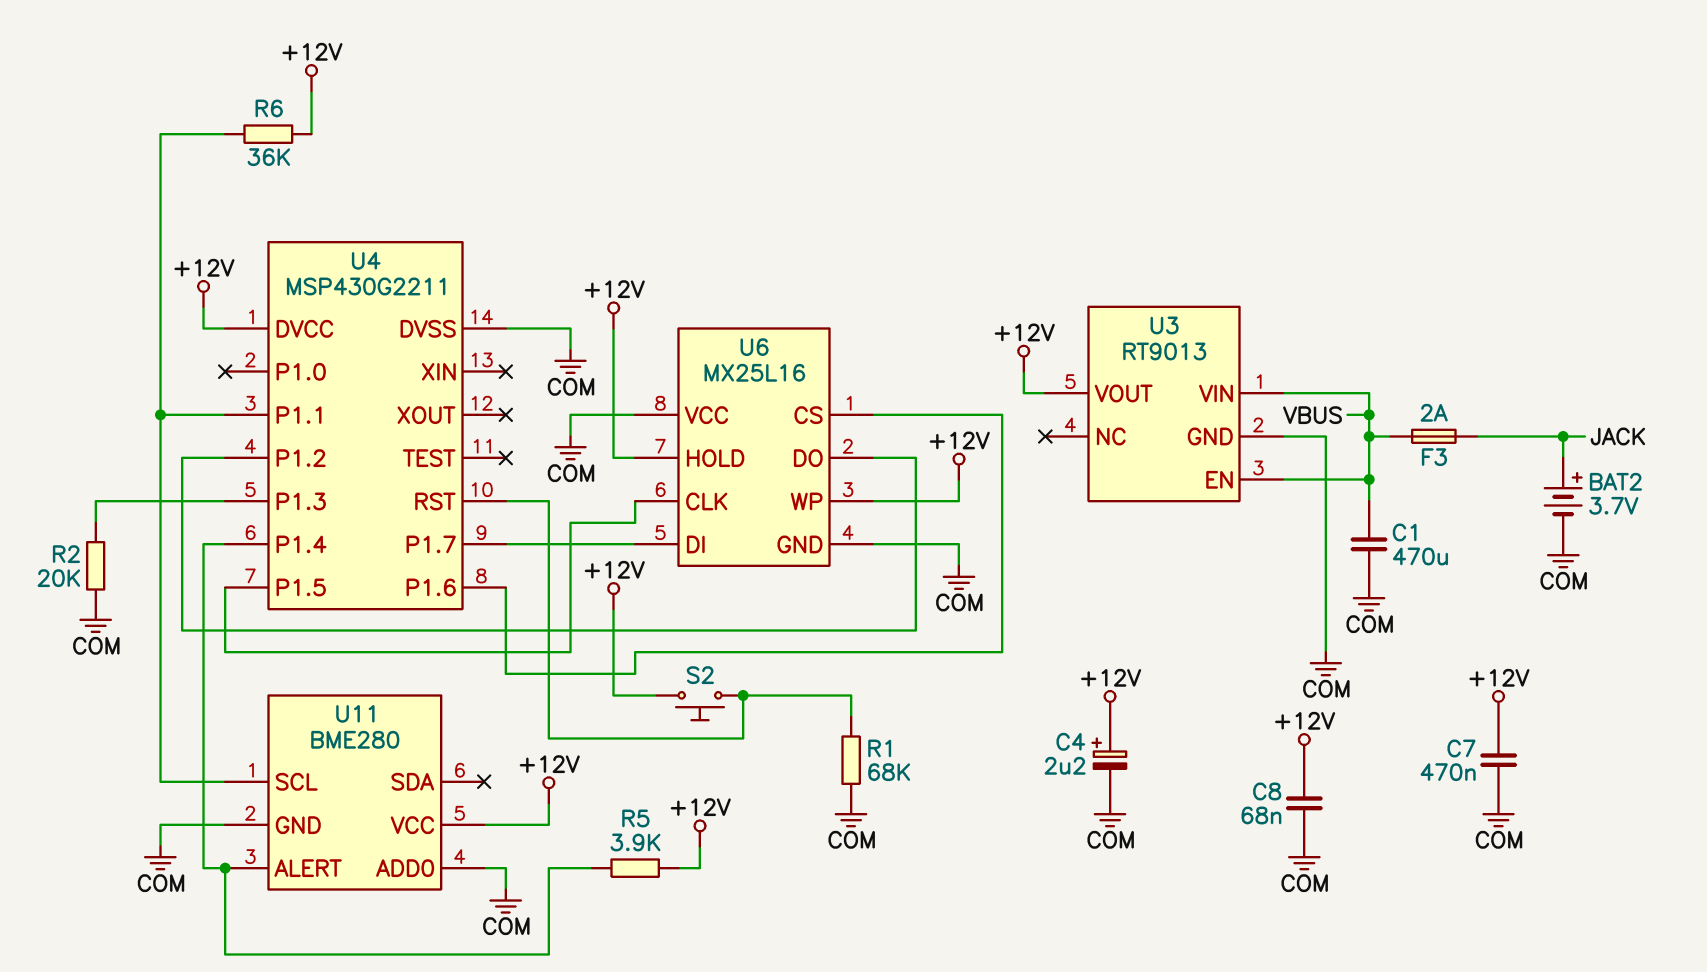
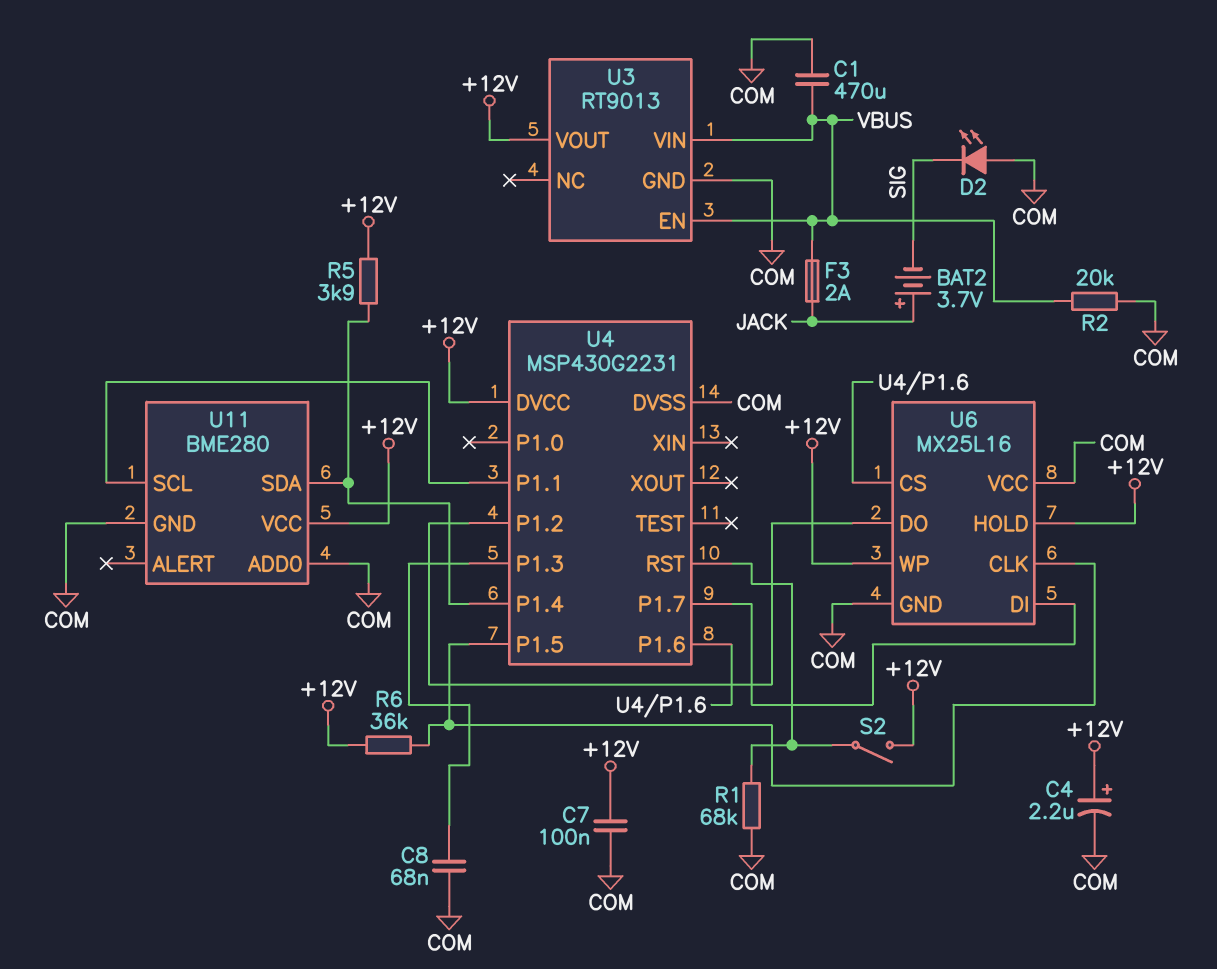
BAT2: 3.7V (plus JACK, minus COM) -> 3.7V (plus JACK, minus SIG)
C7: 470nF (+12V, COM) -> 100nF (+12V, COM)
C8: 68nF (+12V, COM) -> 68nF (COM, U4/P1.3)
D2: none -> LED (A COM, K SIG)
R2: 20k (COM, U4/P1.3) -> 20k (COM, VBUS)
R6: 36k (+12V, U4/P1.1) -> 36k (+12V, U4/P1.5)
S2: button (+12V, U4/RST) -> switch (+12V, U4/RST)
U4: MSP430G2211 -> MSP430G2231
U11 pin ALERT: U4/P1.4 -> none
U11 pin SDA: none -> U4/P1.4

